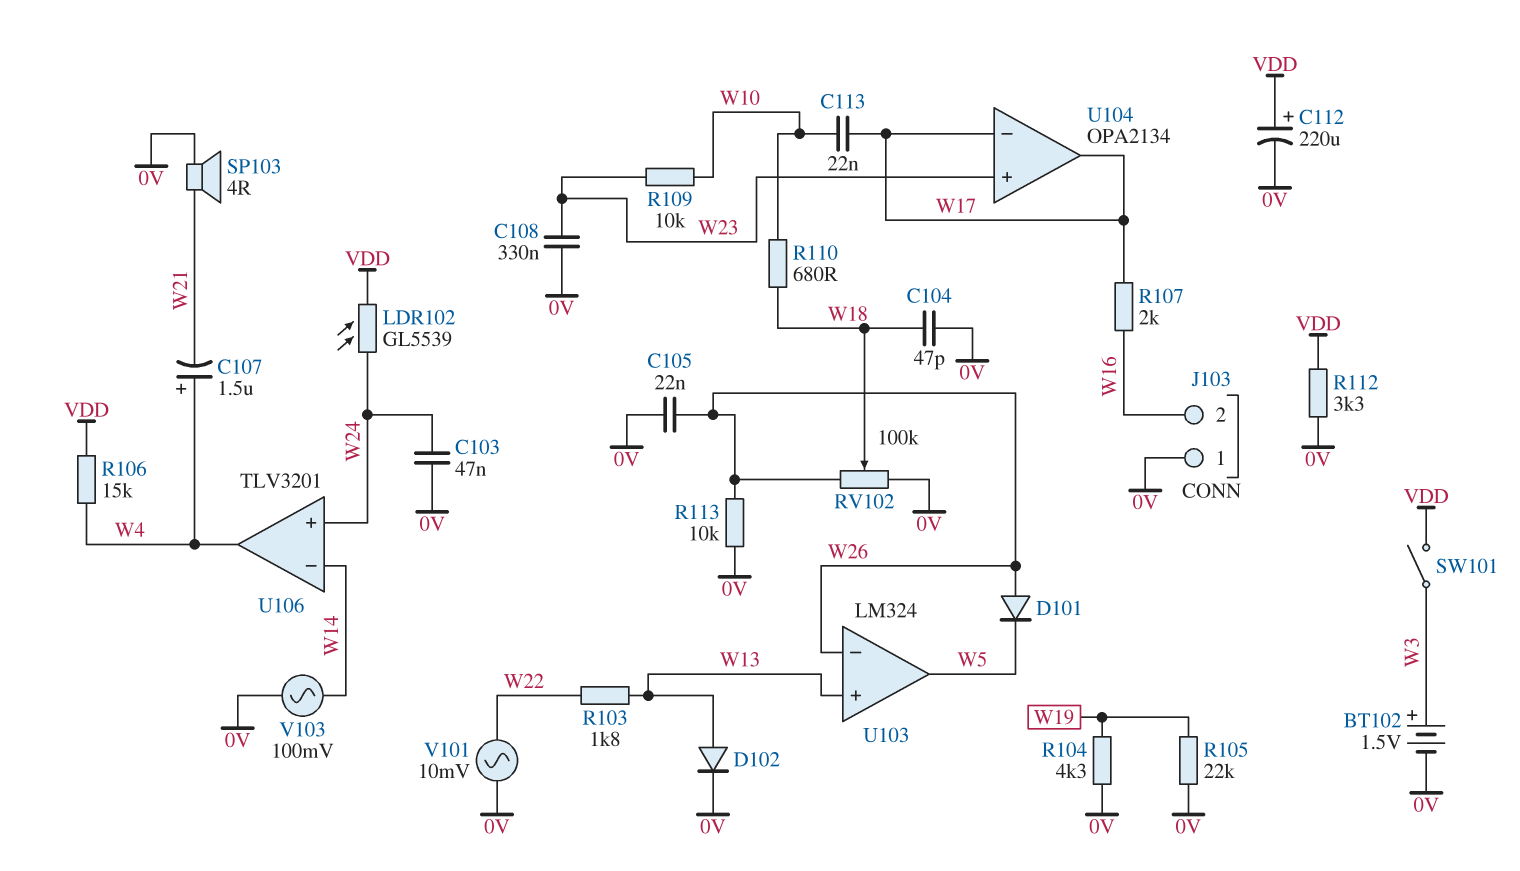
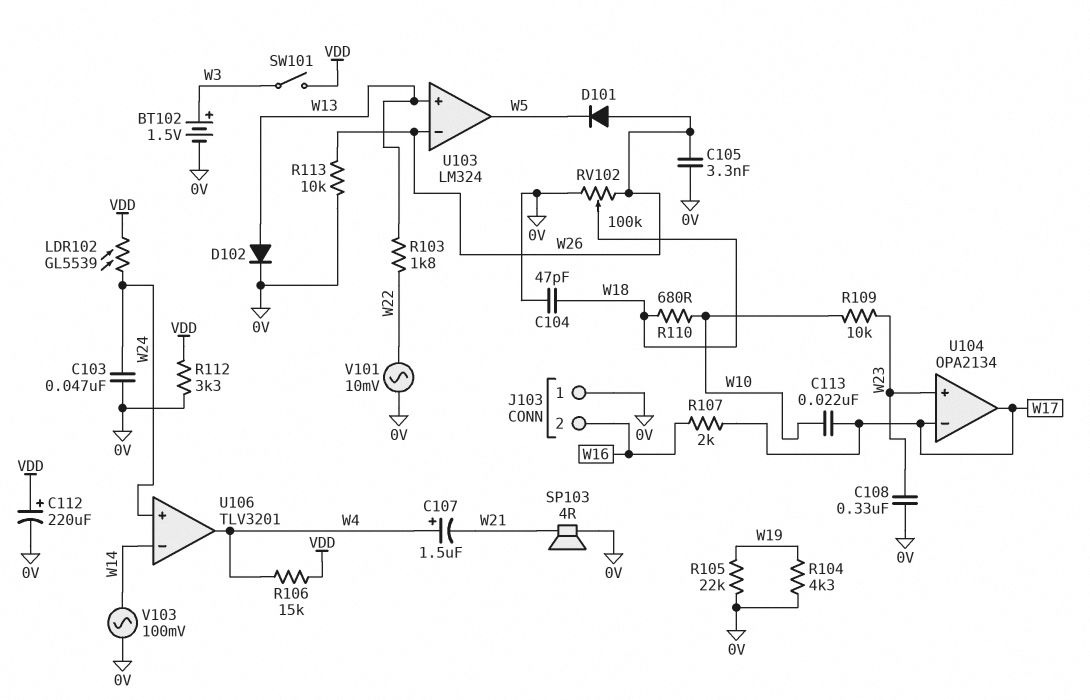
C105: 22nF (0V, W26) -> 3.3nF (0V, W26)

